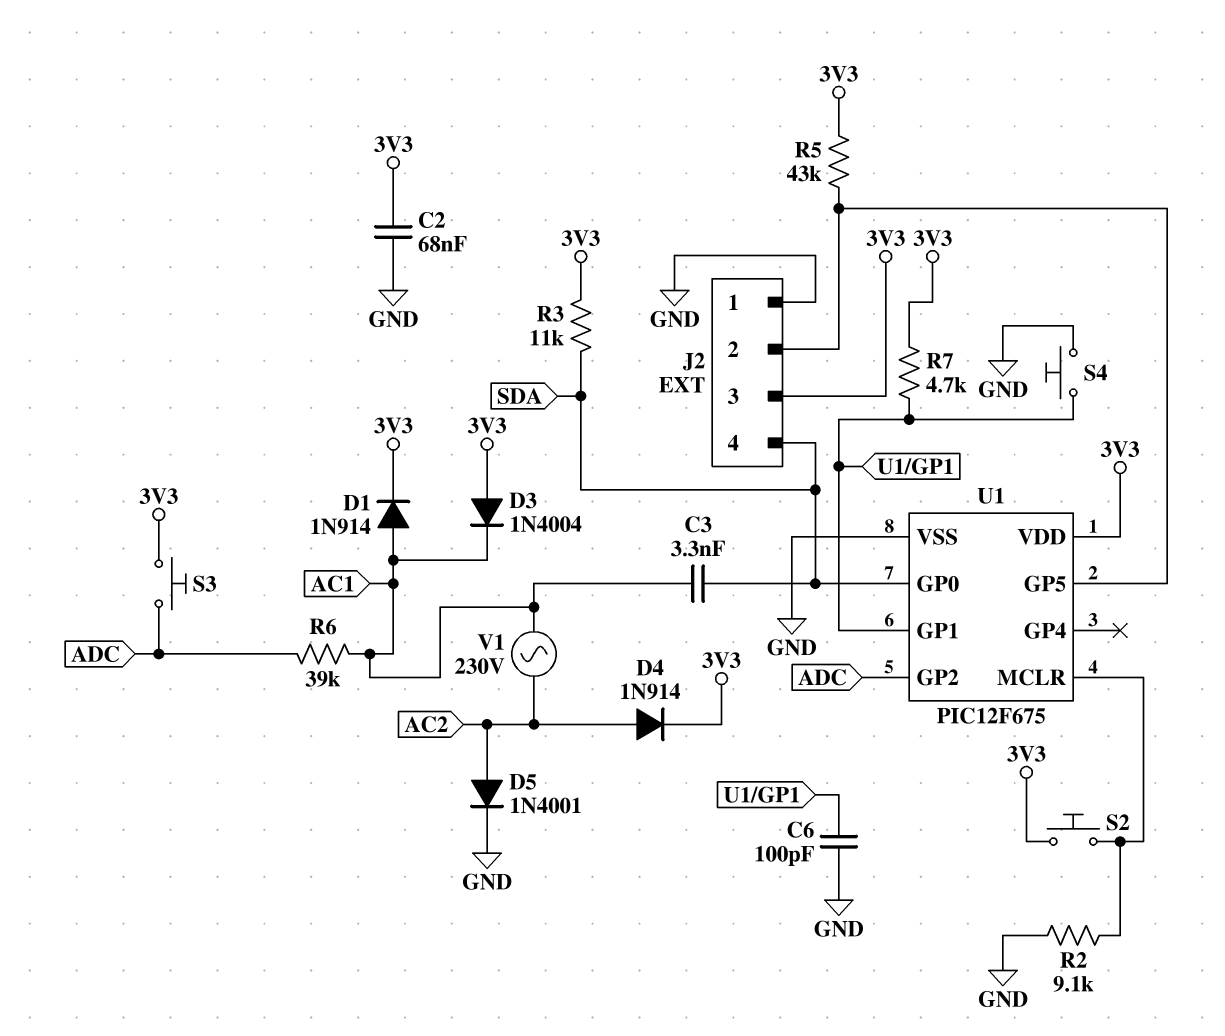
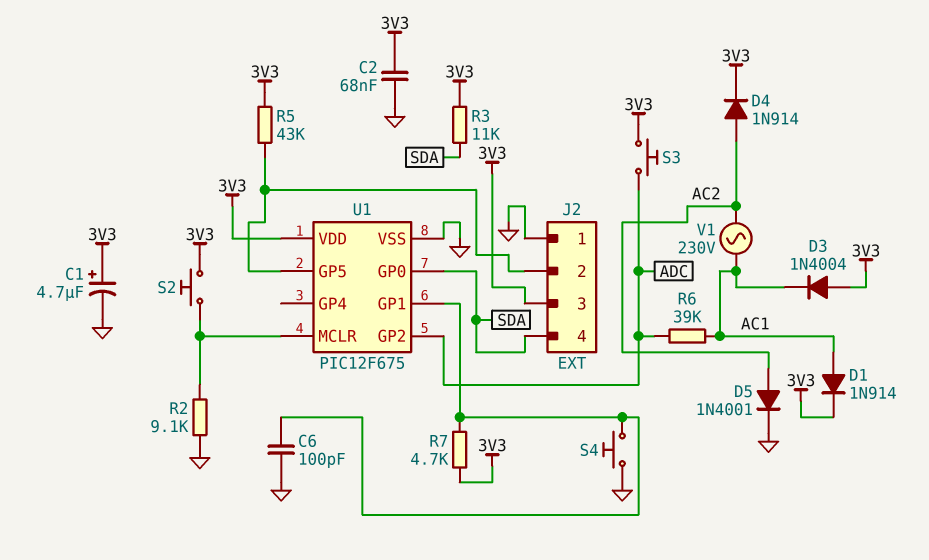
C1: none -> 4.7uF (plus 3V3, minus GND)
C3: 3.3nF (AC1, SDA) -> none

